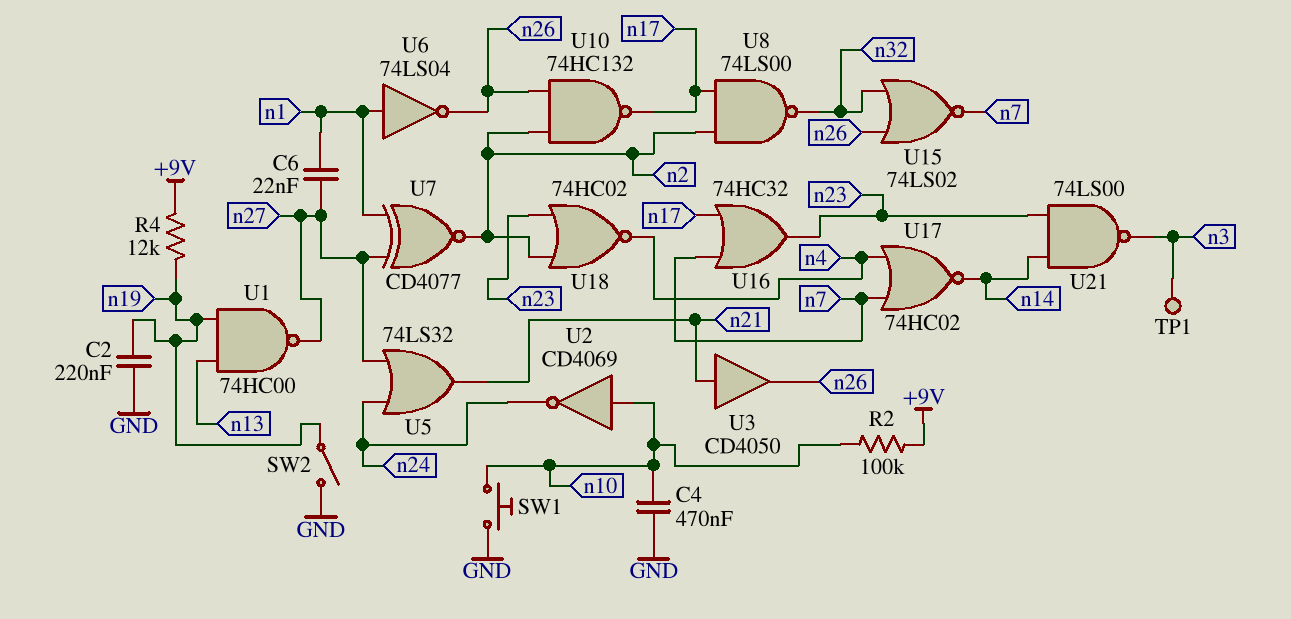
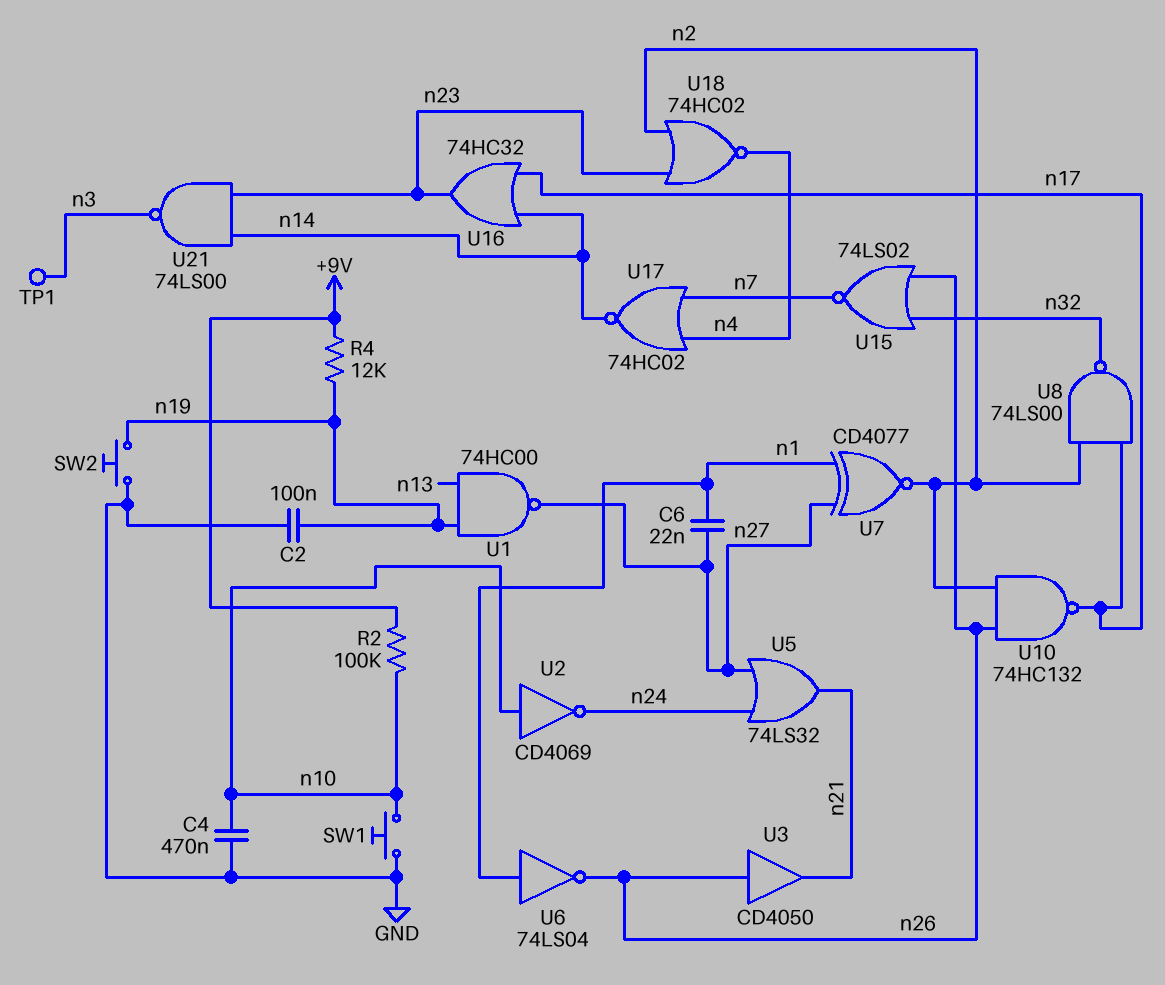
C2: 220nF (GND, n19) -> 100nF (GND, n19)
SW2: switch (GND, n19) -> button (GND, n19)
U3: buffer CD4050 (in n21, out n26) -> buffer CD4050 (in n26, out n21)
U16: OR 74HC32 (in n7, in n17, out n23) -> OR 74HC32 (in n14, in n17, out n23)

